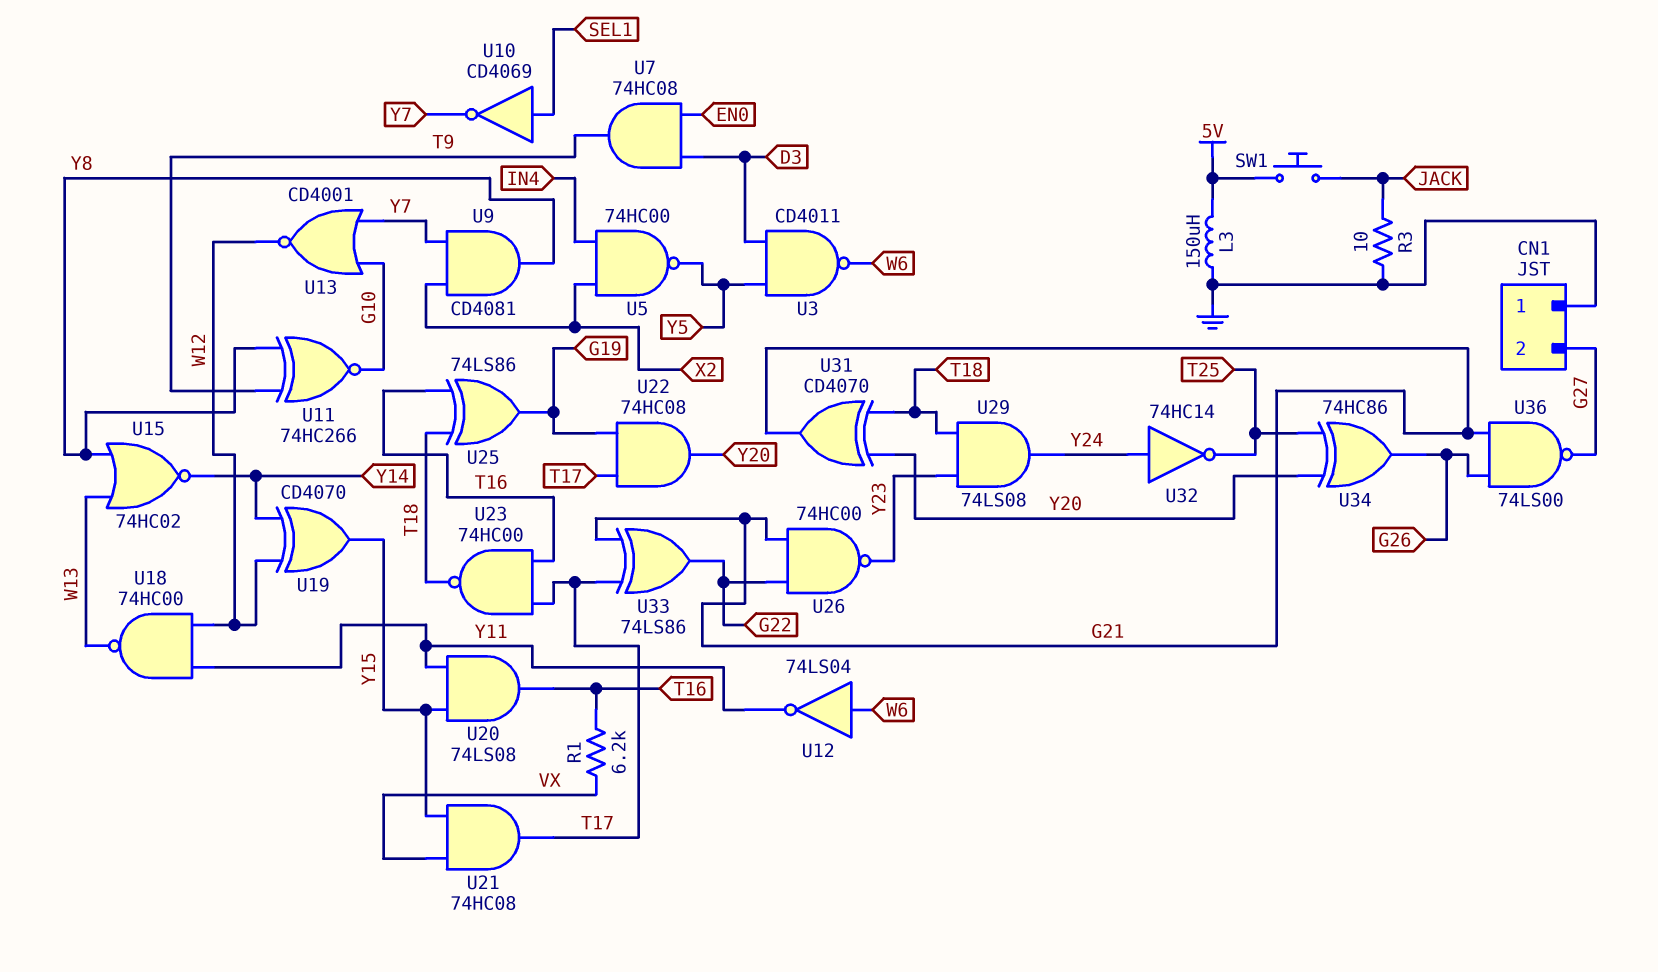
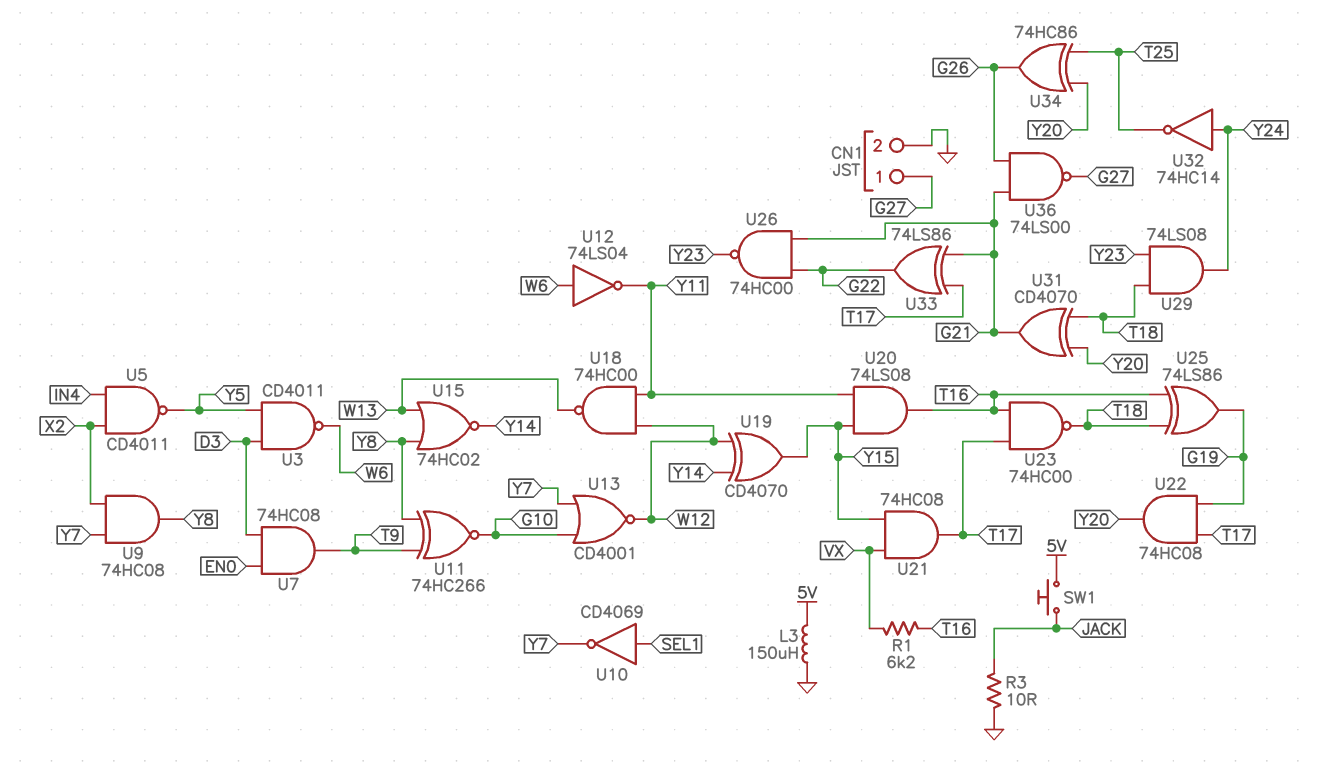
CN1 pin 1: GND -> G27
CN1 pin 2: G27 -> GND
U5: NAND 74HC00 (in IN4, in X2, out Y5) -> NAND CD4011 (in IN4, in X2, out Y5)
U9: AND CD4081 (in X2, in Y7, out Y8) -> AND 74HC08 (in X2, in Y7, out Y8)

